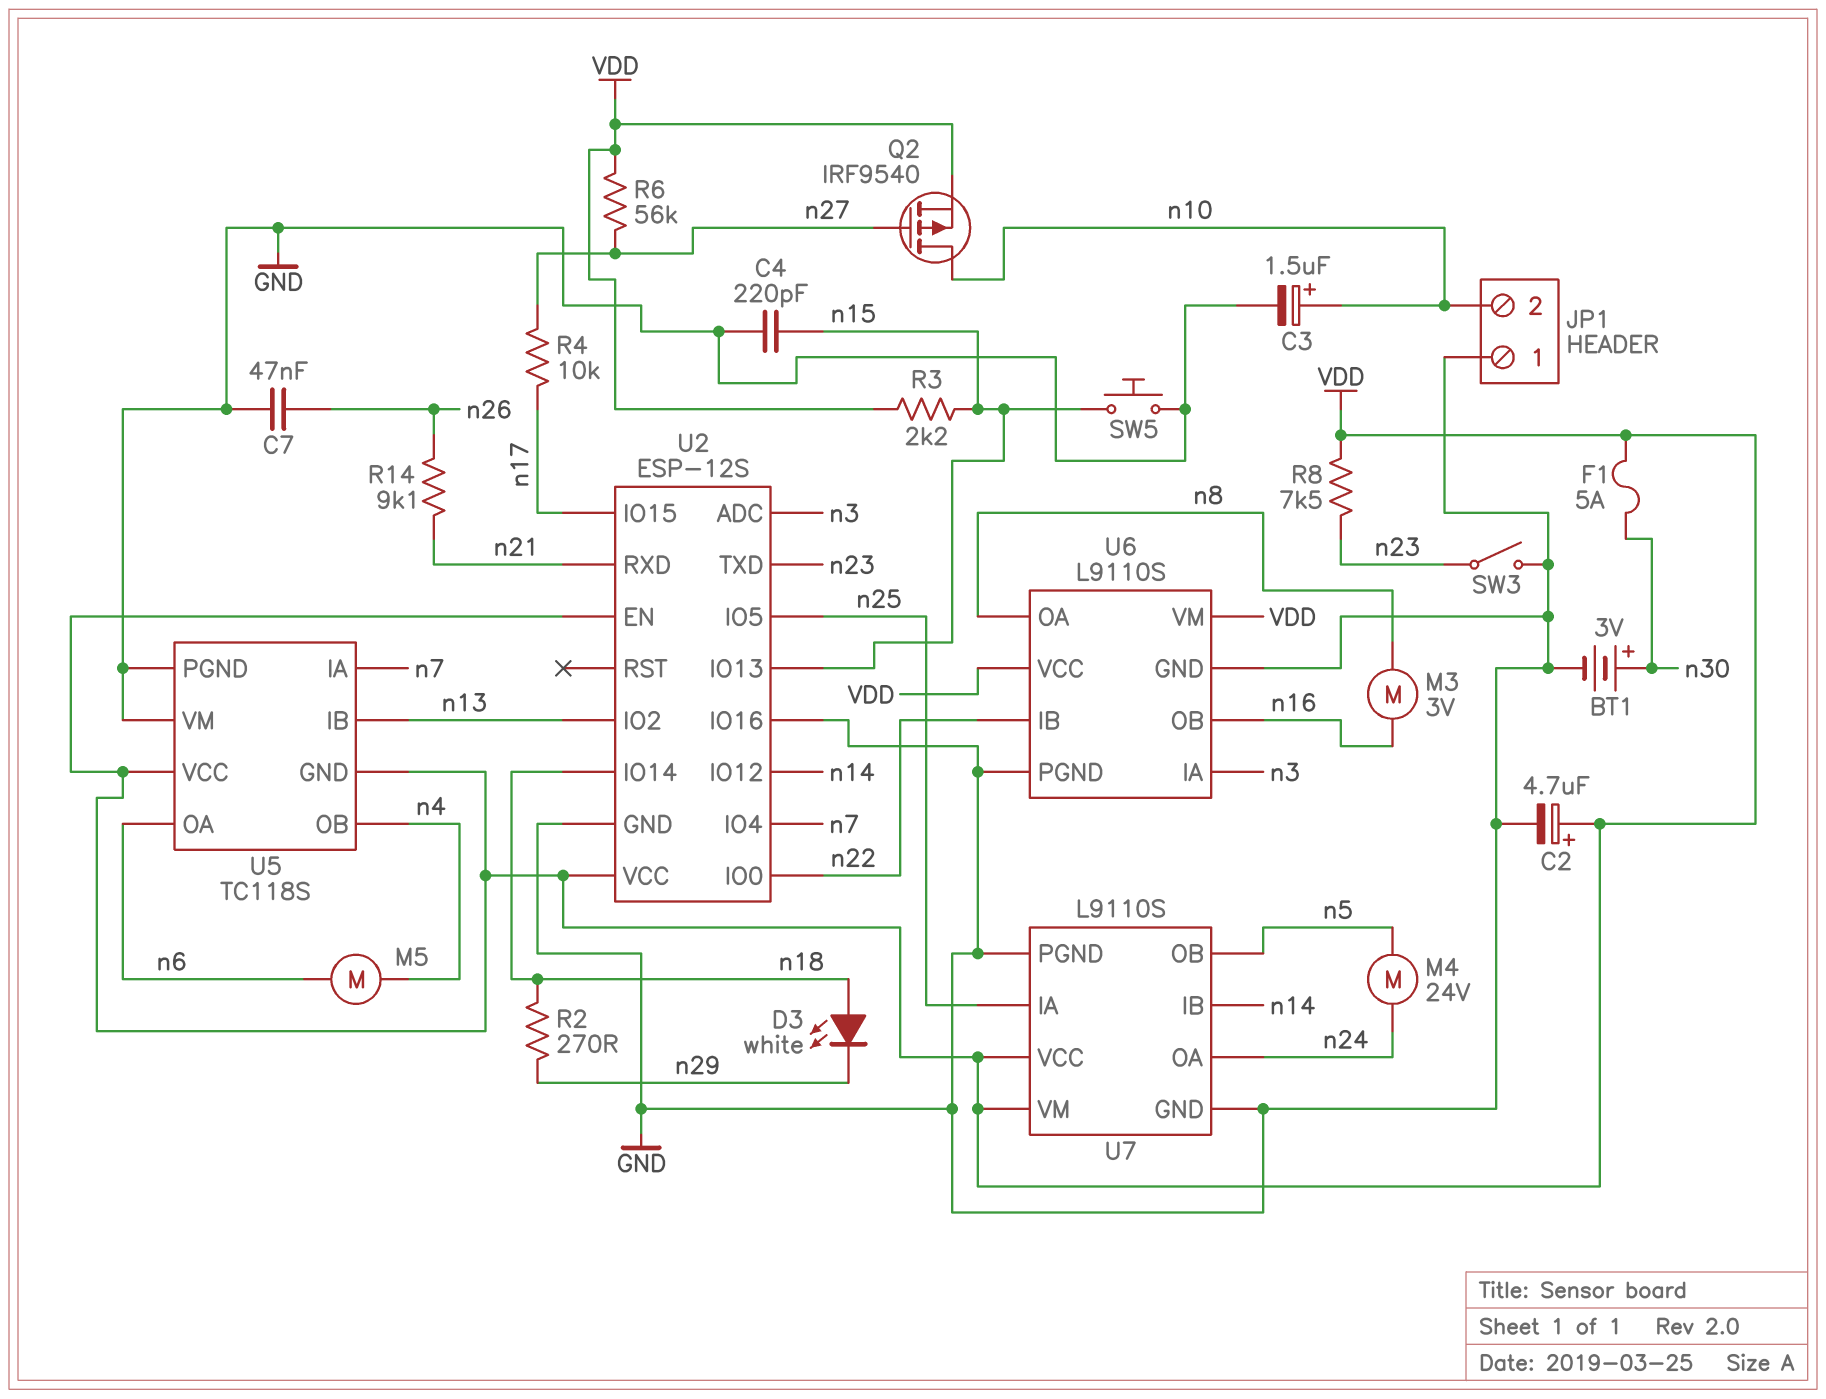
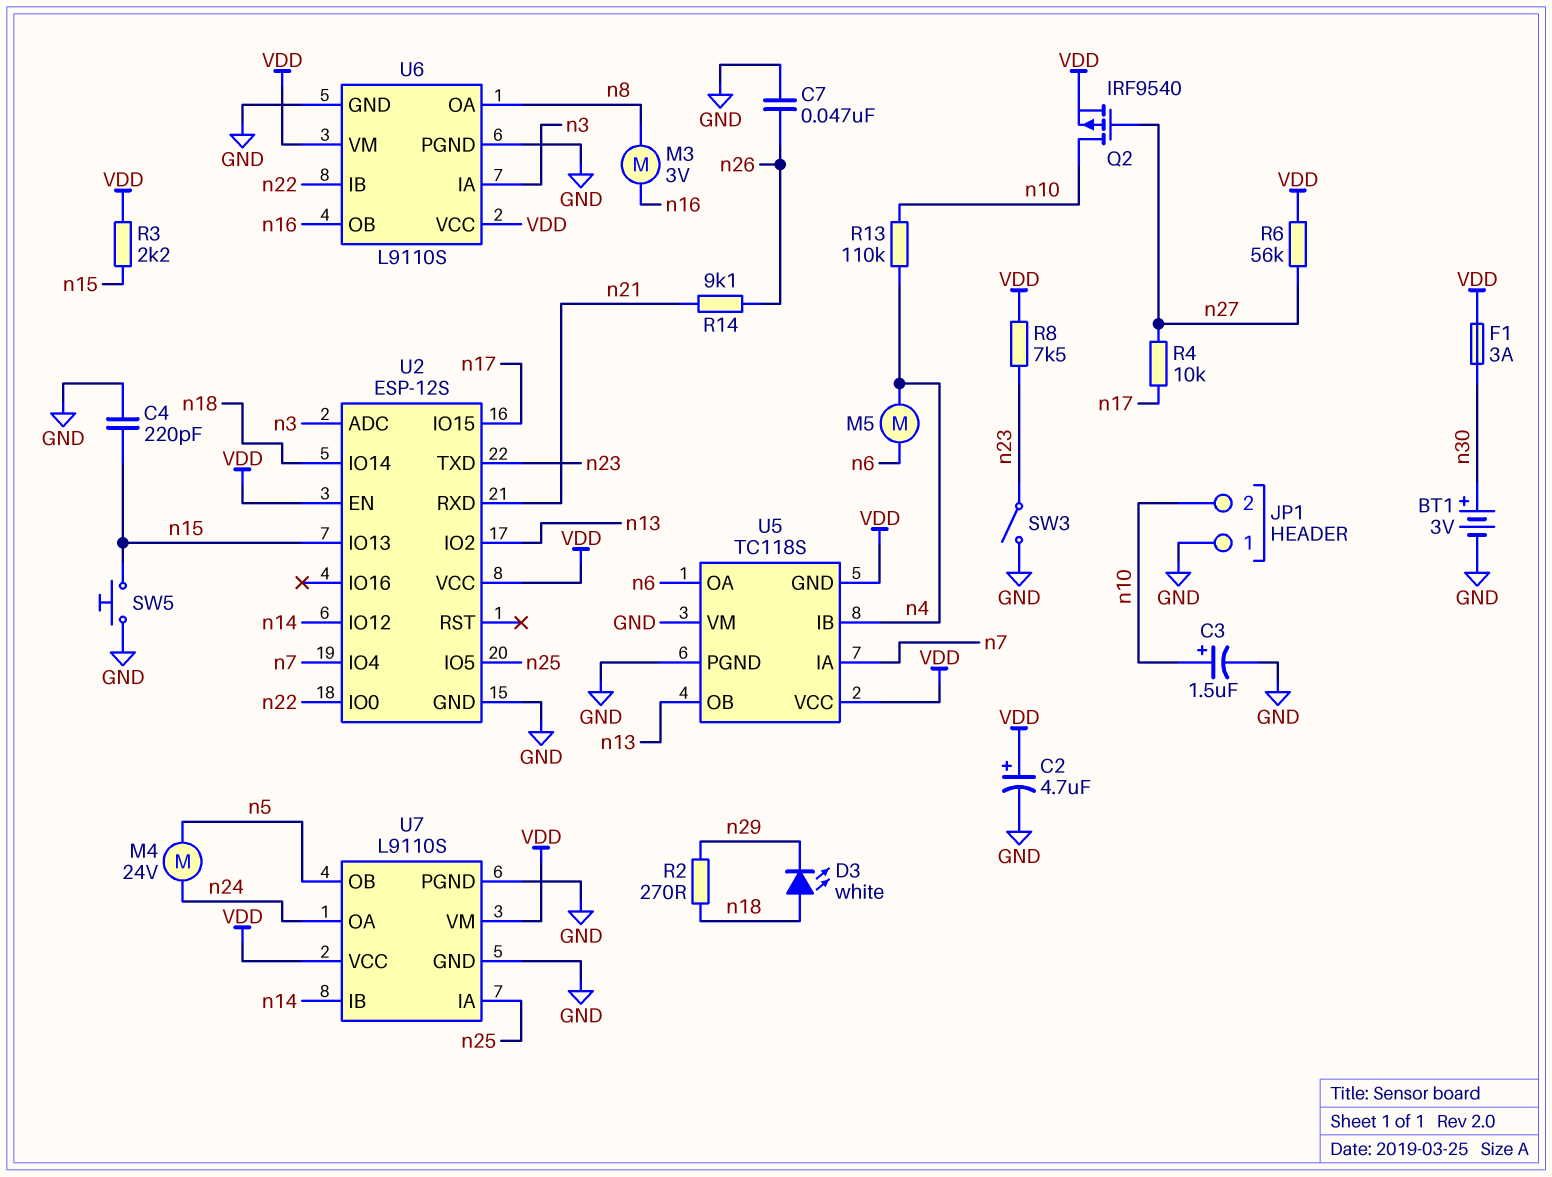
F1: 5A (VDD, n30) -> 3A (VDD, n30)
R13: none -> 110k (n4, n10)
U2 pin IO16: GND -> none
U5 pin IB: n13 -> n4
U5 pin OB: n4 -> n13

